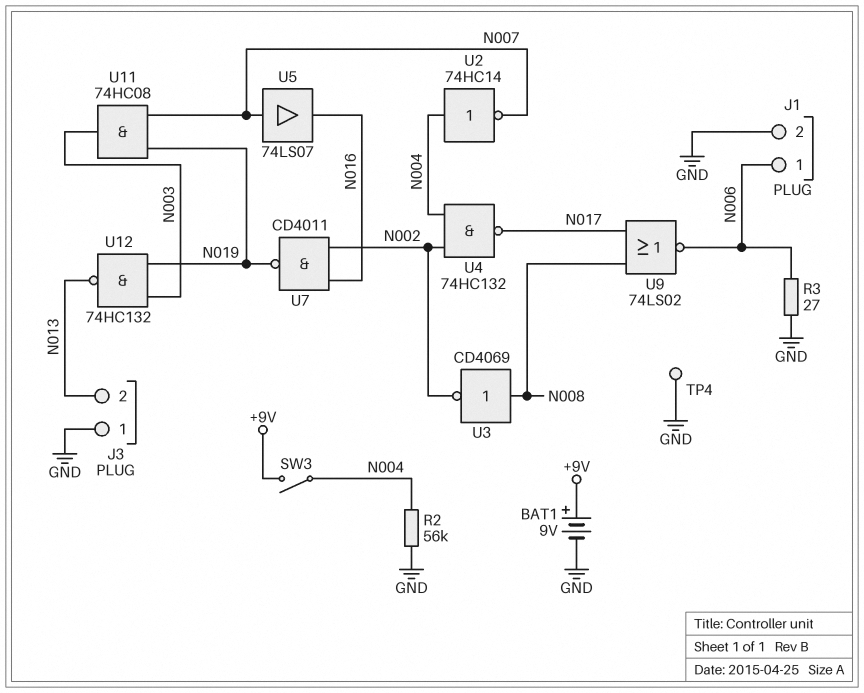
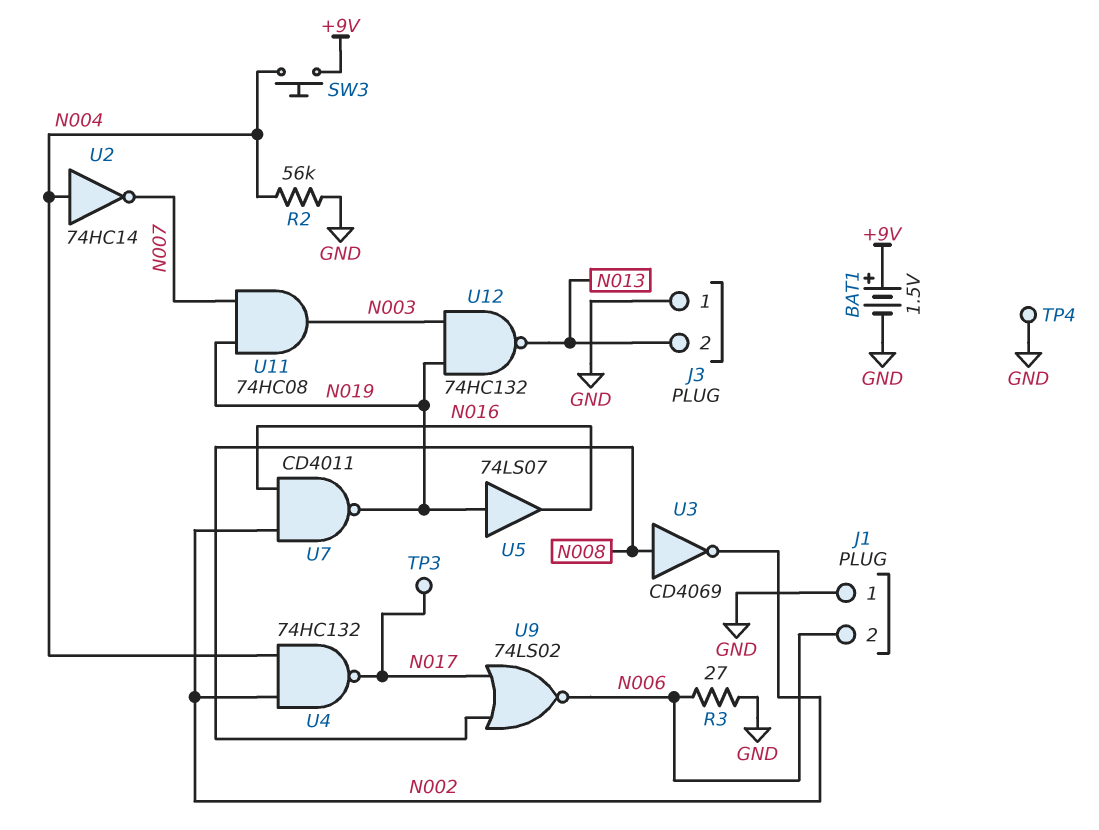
BAT1: 9V (plus +9V, minus GND) -> 1.5V (plus +9V, minus GND)
J1 pin 1: N006 -> GND
J1 pin 2: GND -> N006
SW3: switch (+9V, N004) -> button (+9V, N004)
TP3: none -> test point (N017)
U5: buffer 74LS07 (in N007, out N016) -> buffer 74LS07 (in N019, out N016)

